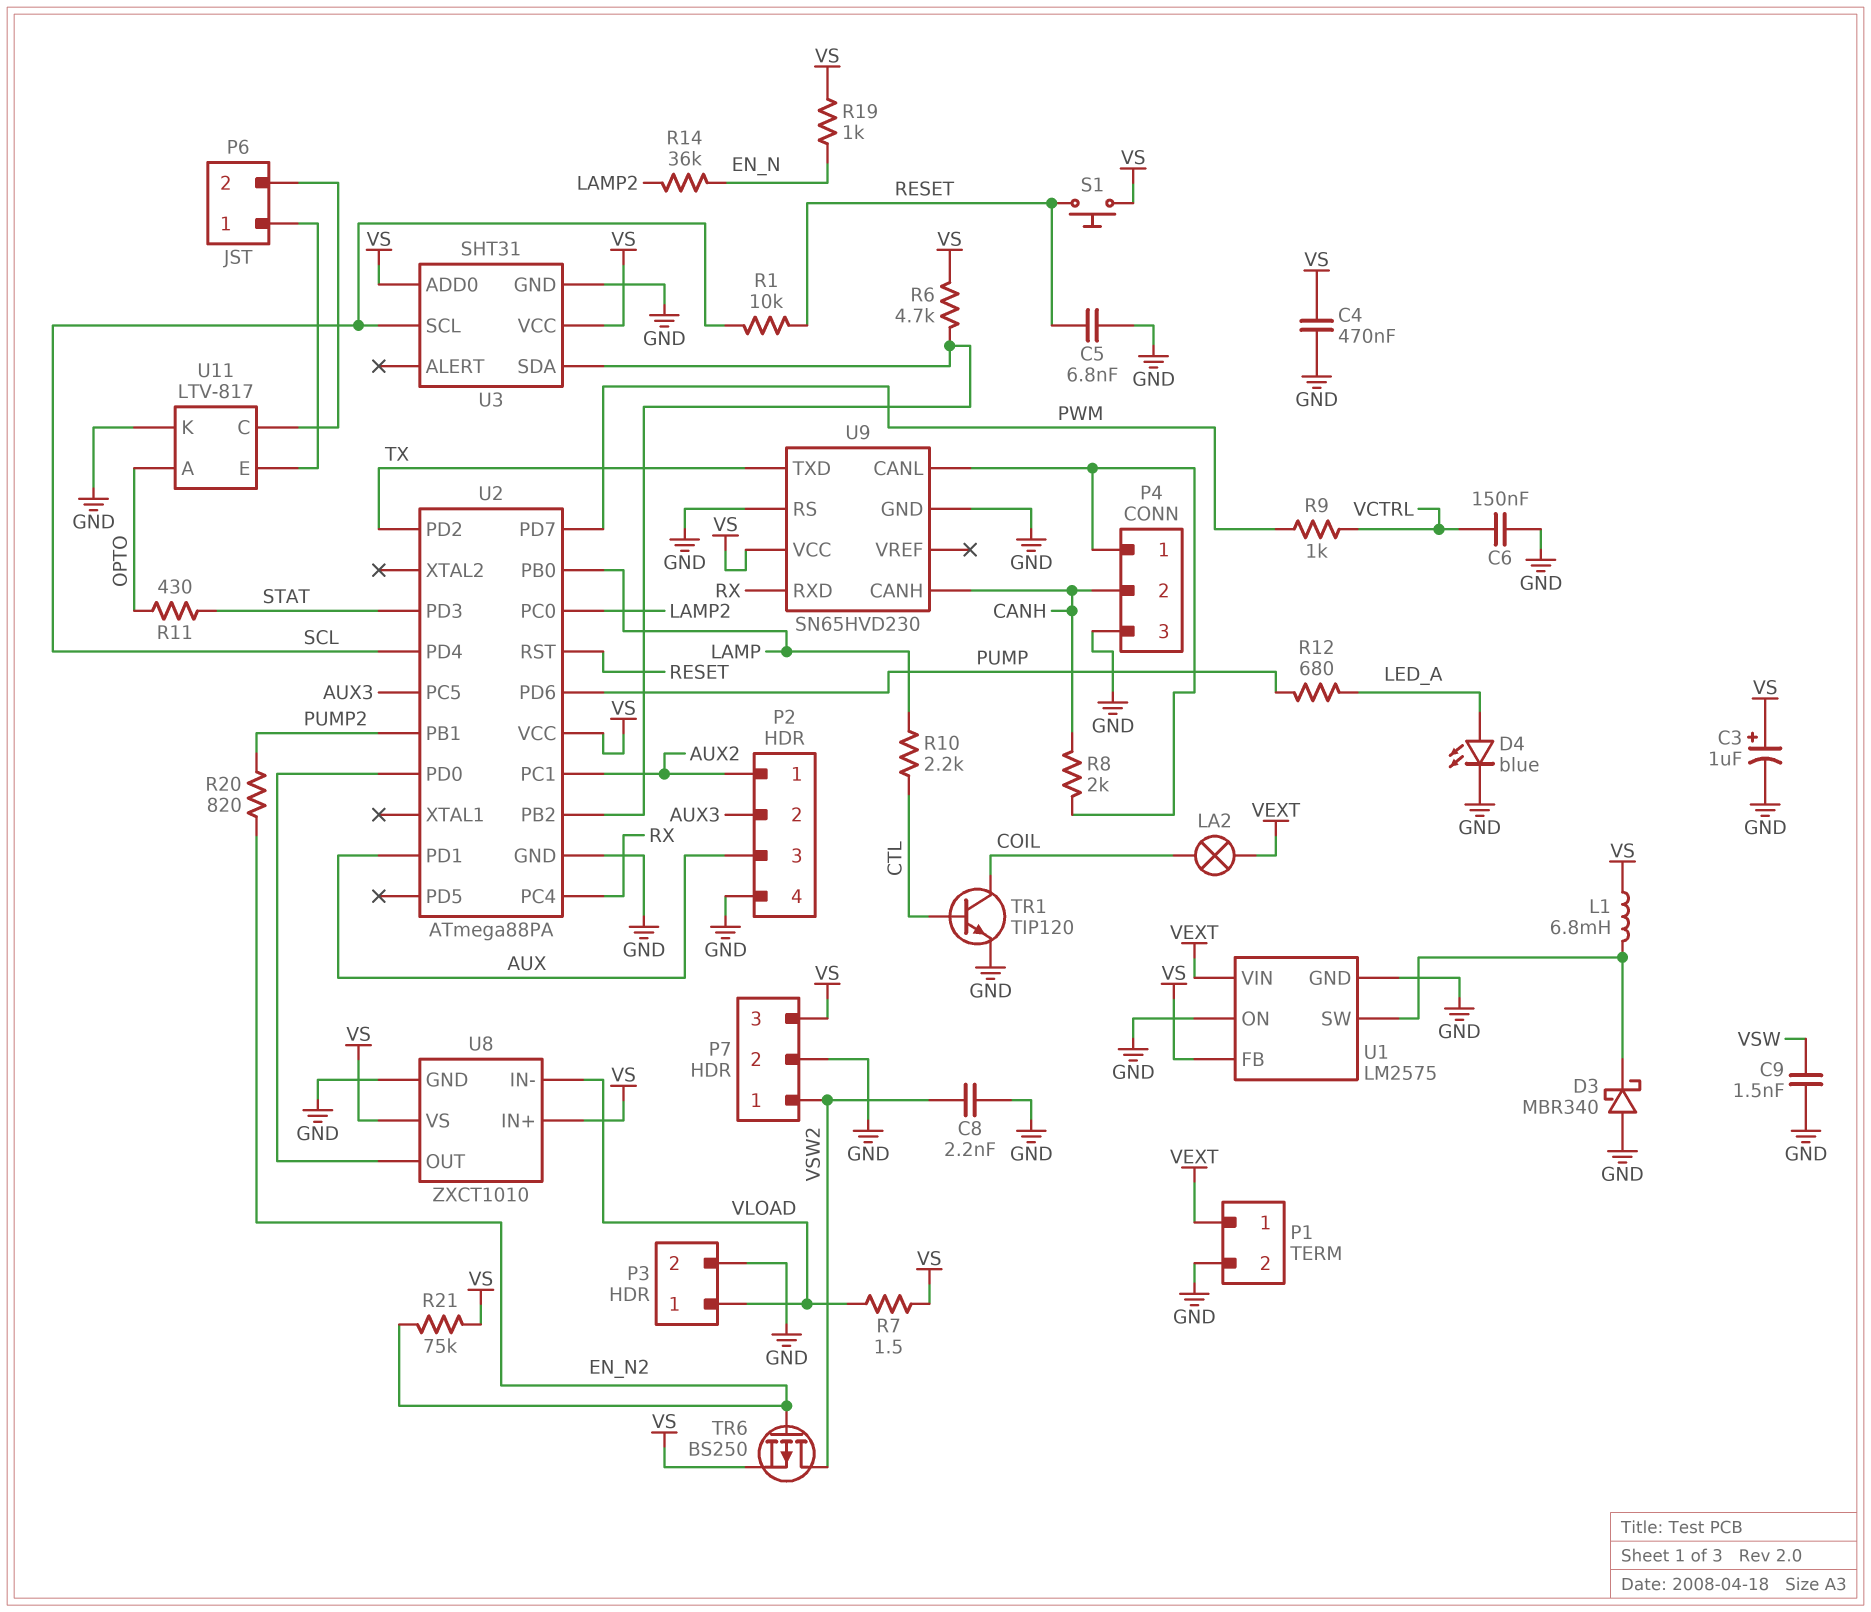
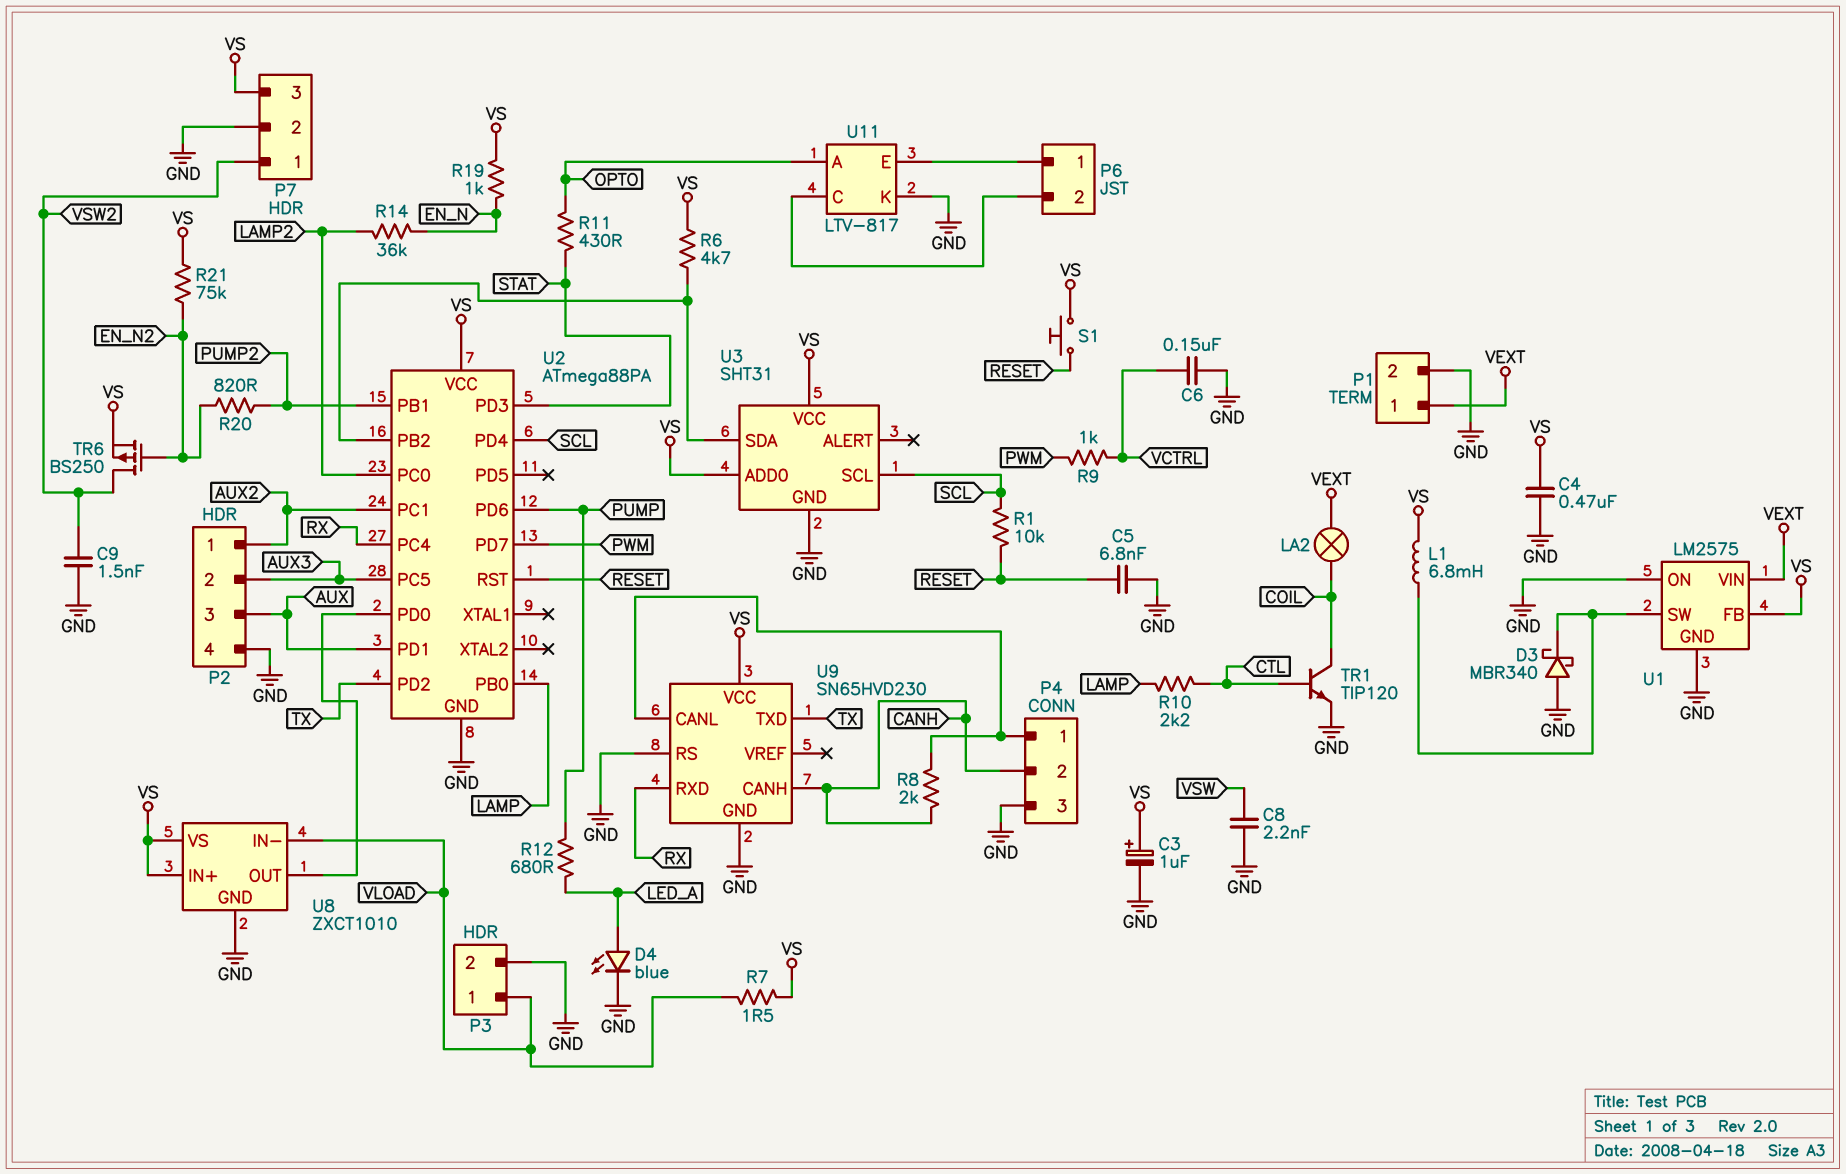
C8: 2.2nF (GND, VSW2) -> 2.2nF (GND, VSW)
C9: 1.5nF (GND, VSW) -> 1.5nF (GND, VSW2)

